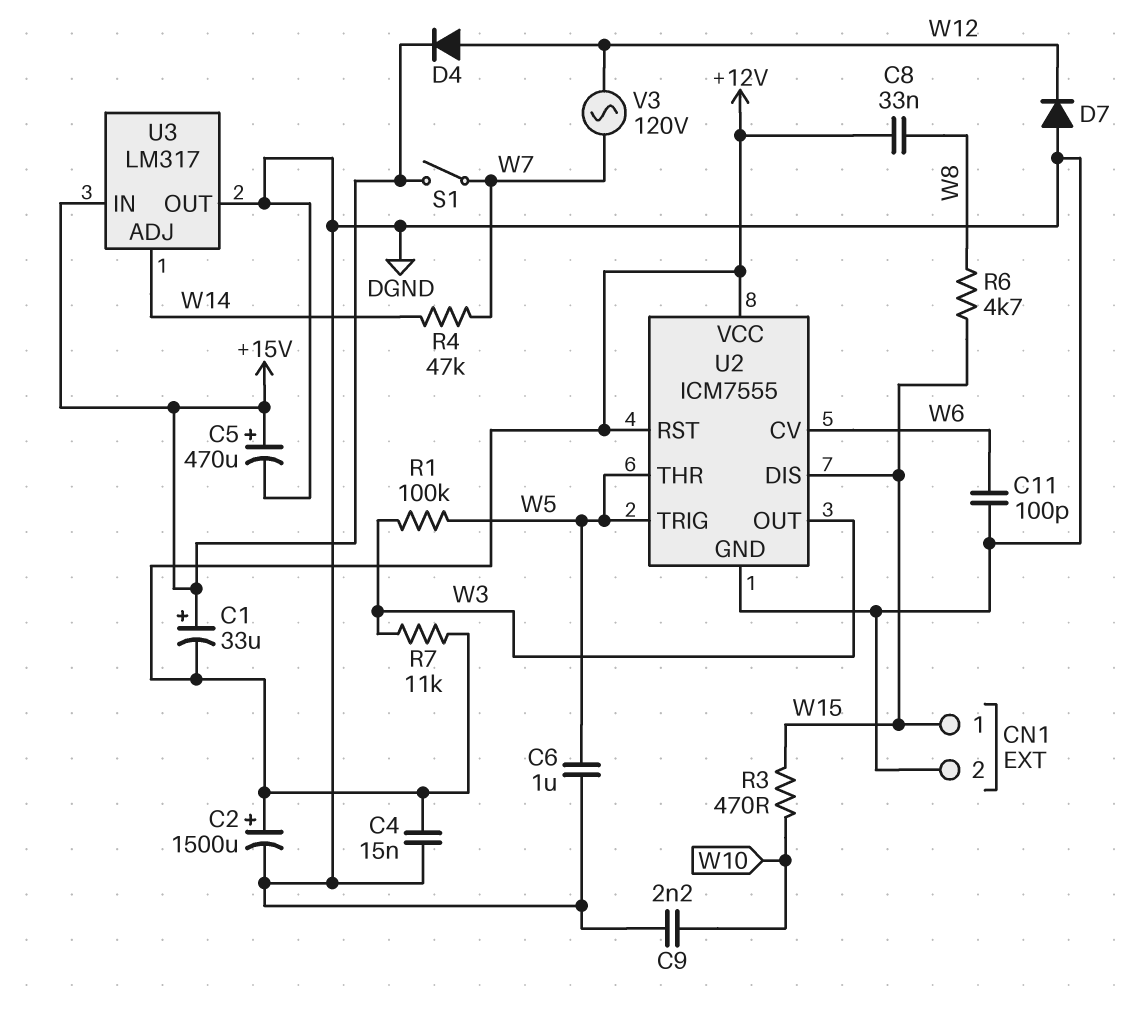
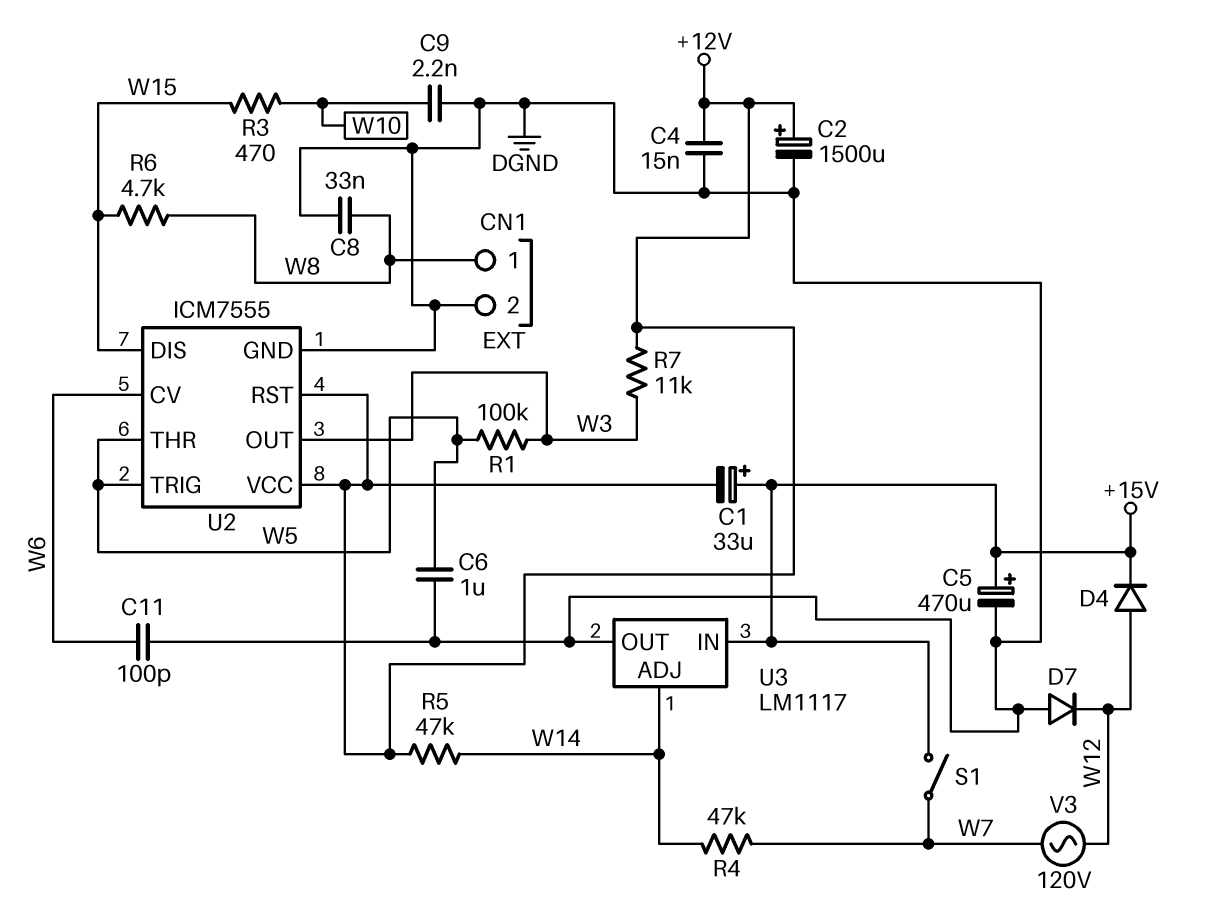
C8: 33nF (+12V, W8) -> 33nF (DGND, W8)
CN1 pin 1: W15 -> W8
R5: none -> 47k (+12V, W14)
U3: LM317 -> LM1117

